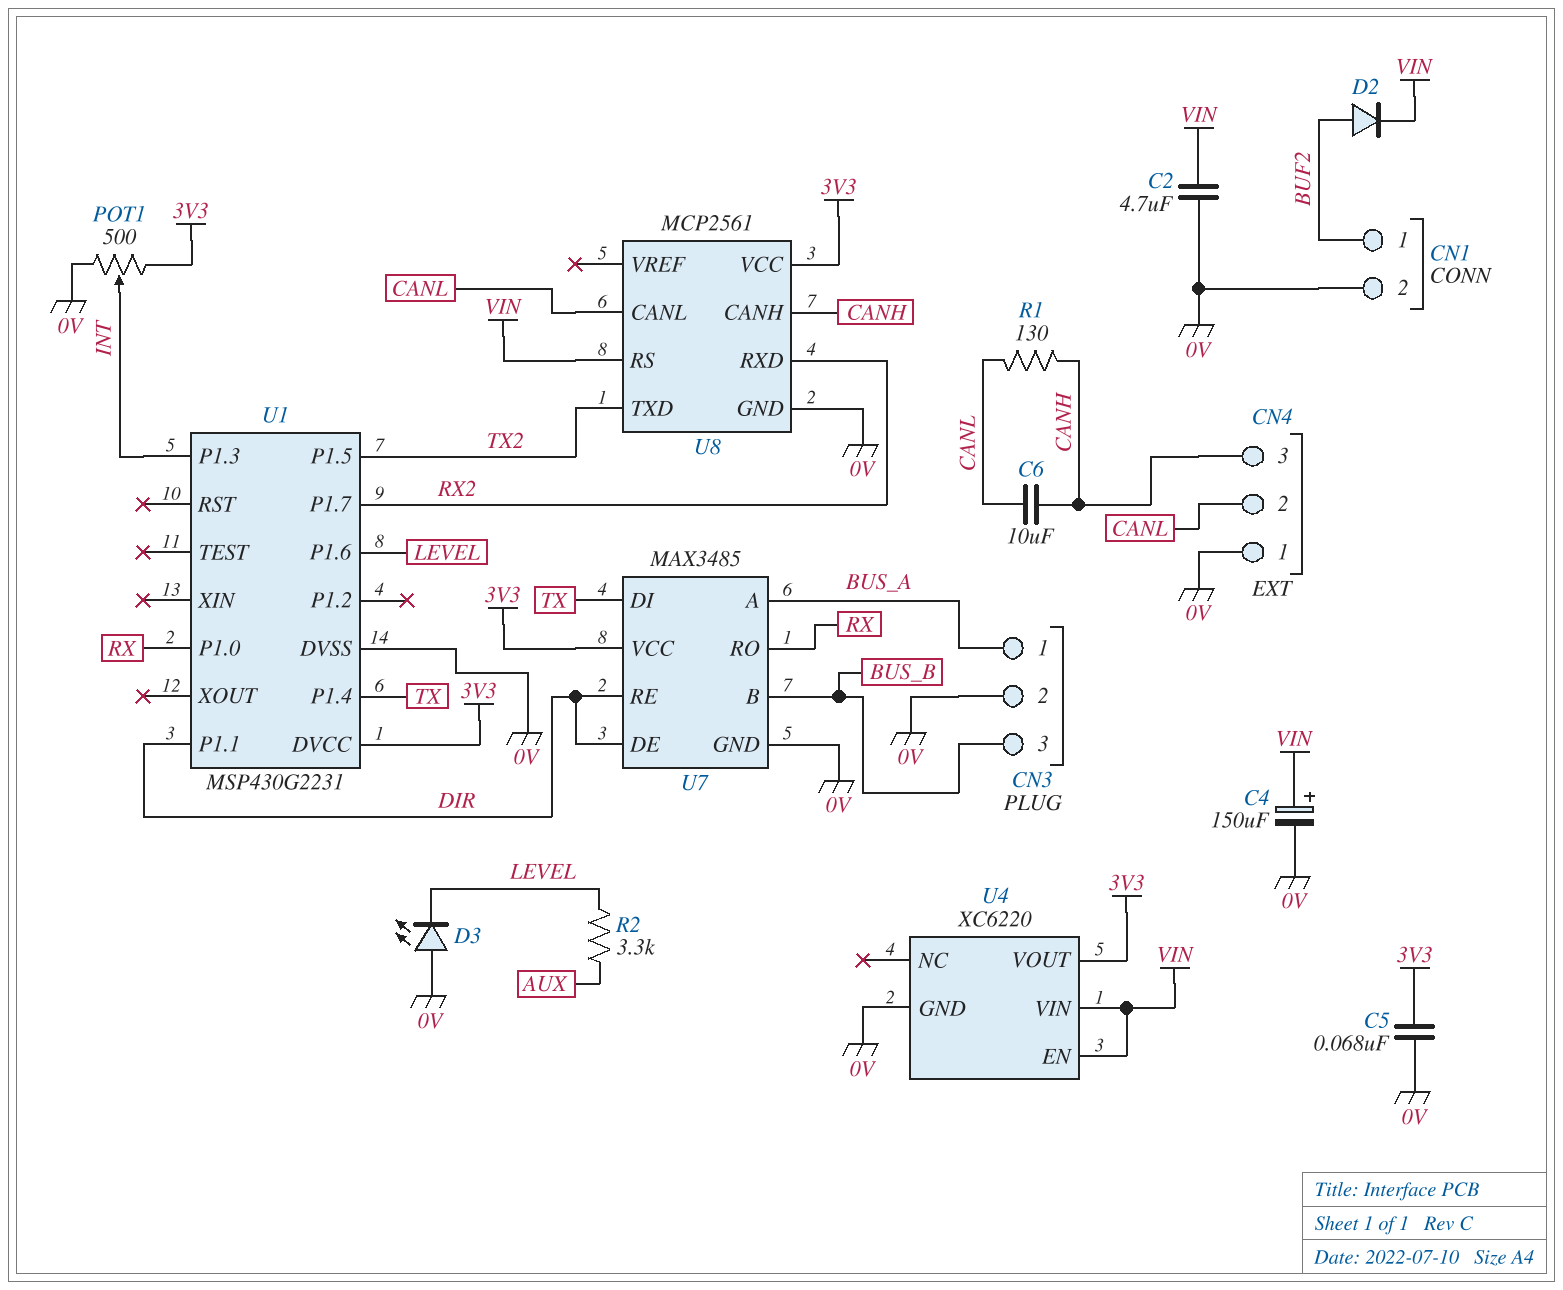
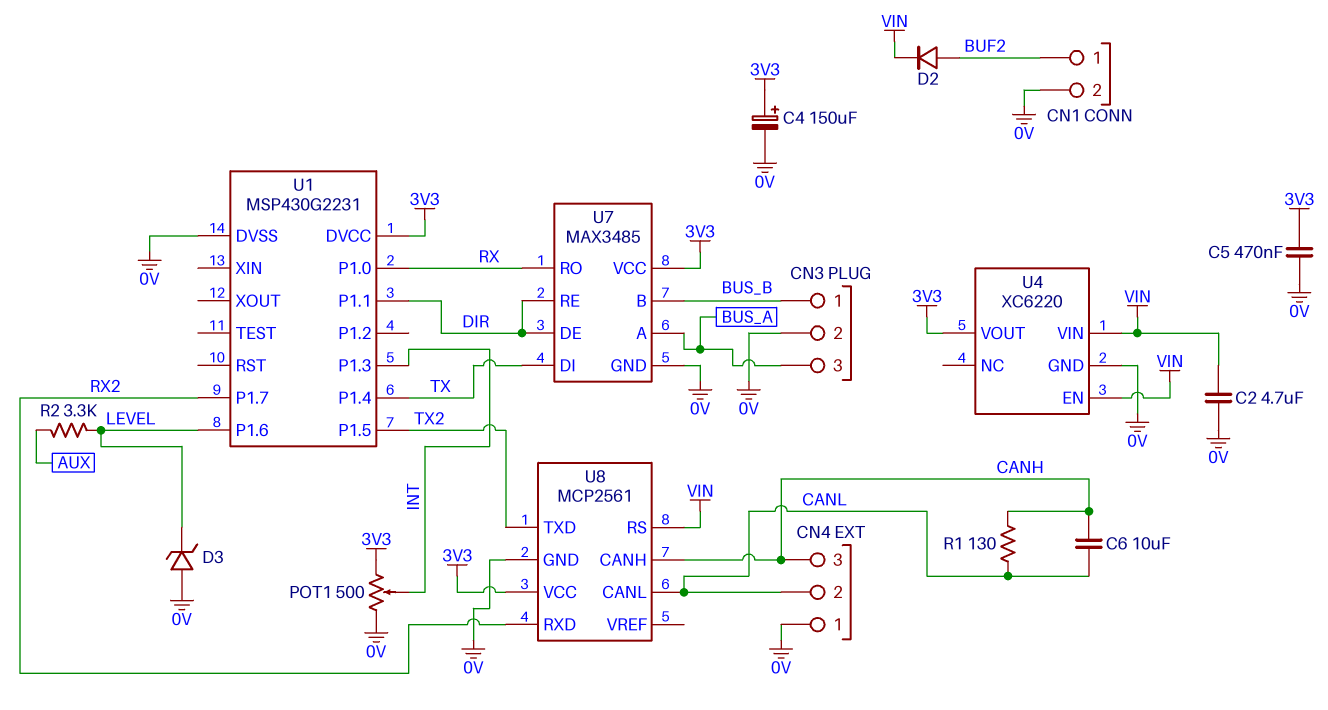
C4: 150uF (plus VIN, minus 0V) -> 150uF (plus 3V3, minus 0V)
C5: 68nF (0V, 3V3) -> 470nF (0V, 3V3)
CN3 pin 1: BUS_A -> BUS_B
CN3 pin 3: BUS_B -> BUS_A
D3: LED (A 0V, K LEVEL) -> zener (A 0V, K LEVEL)

